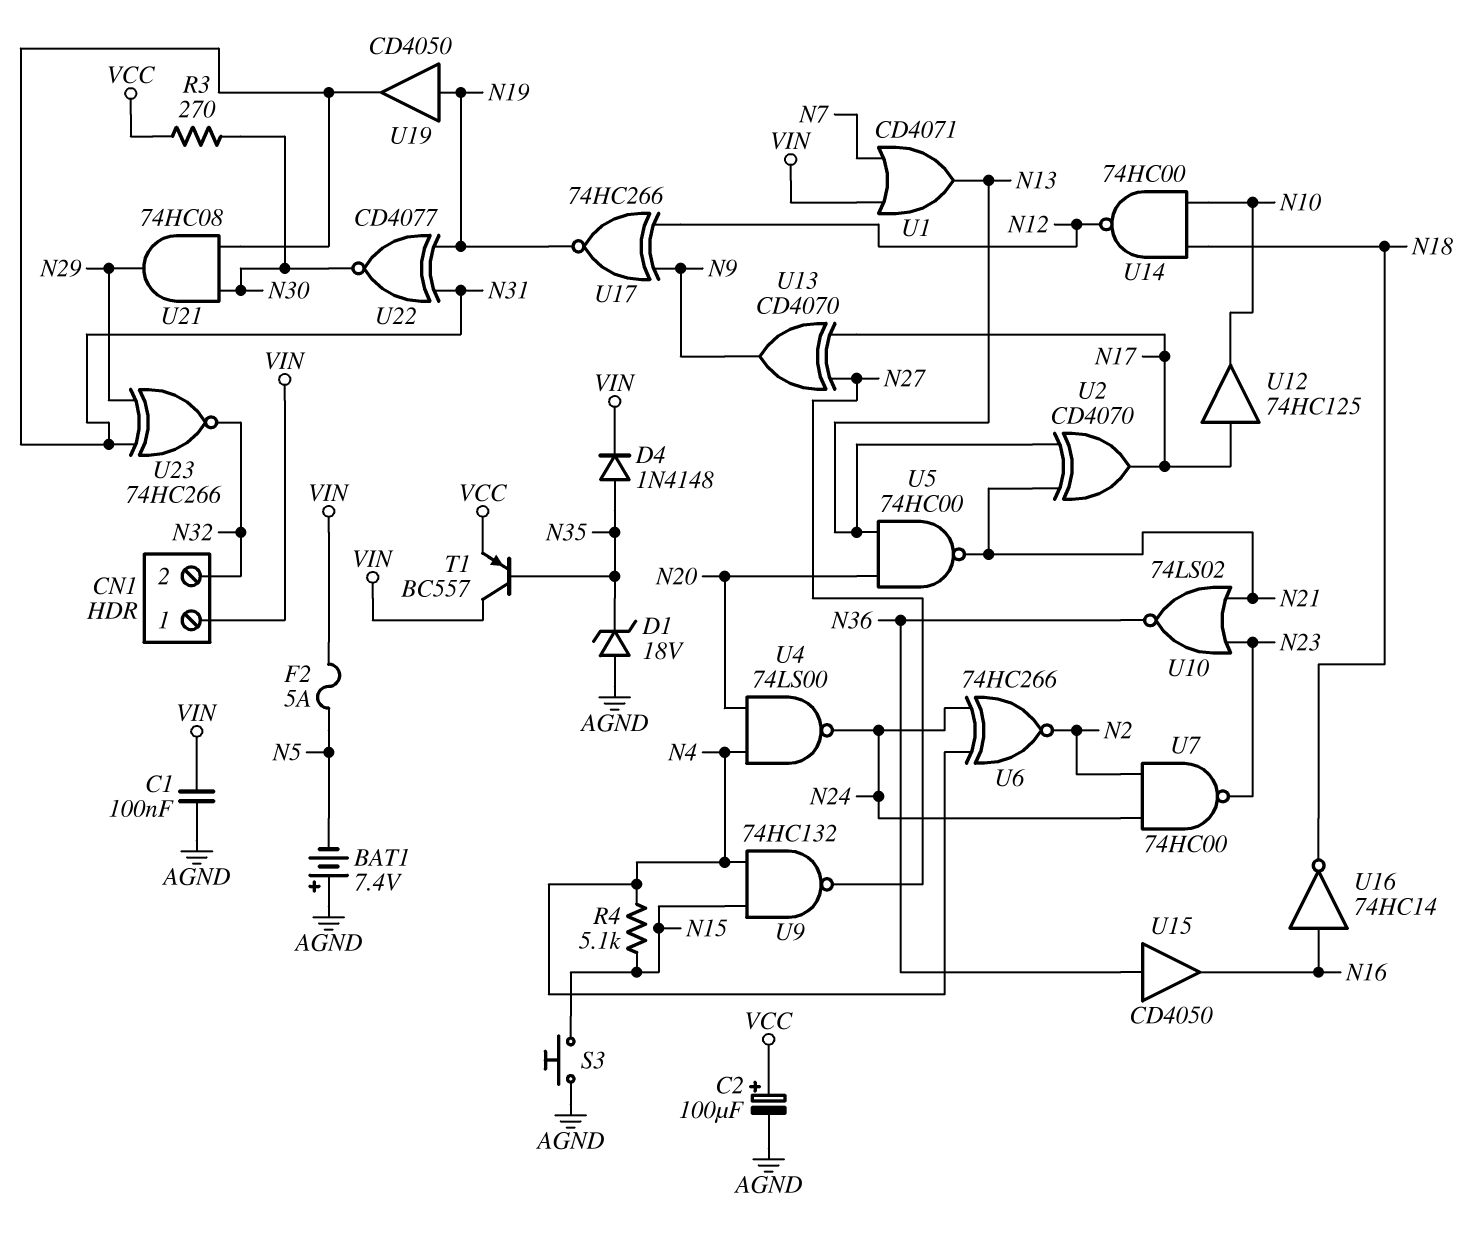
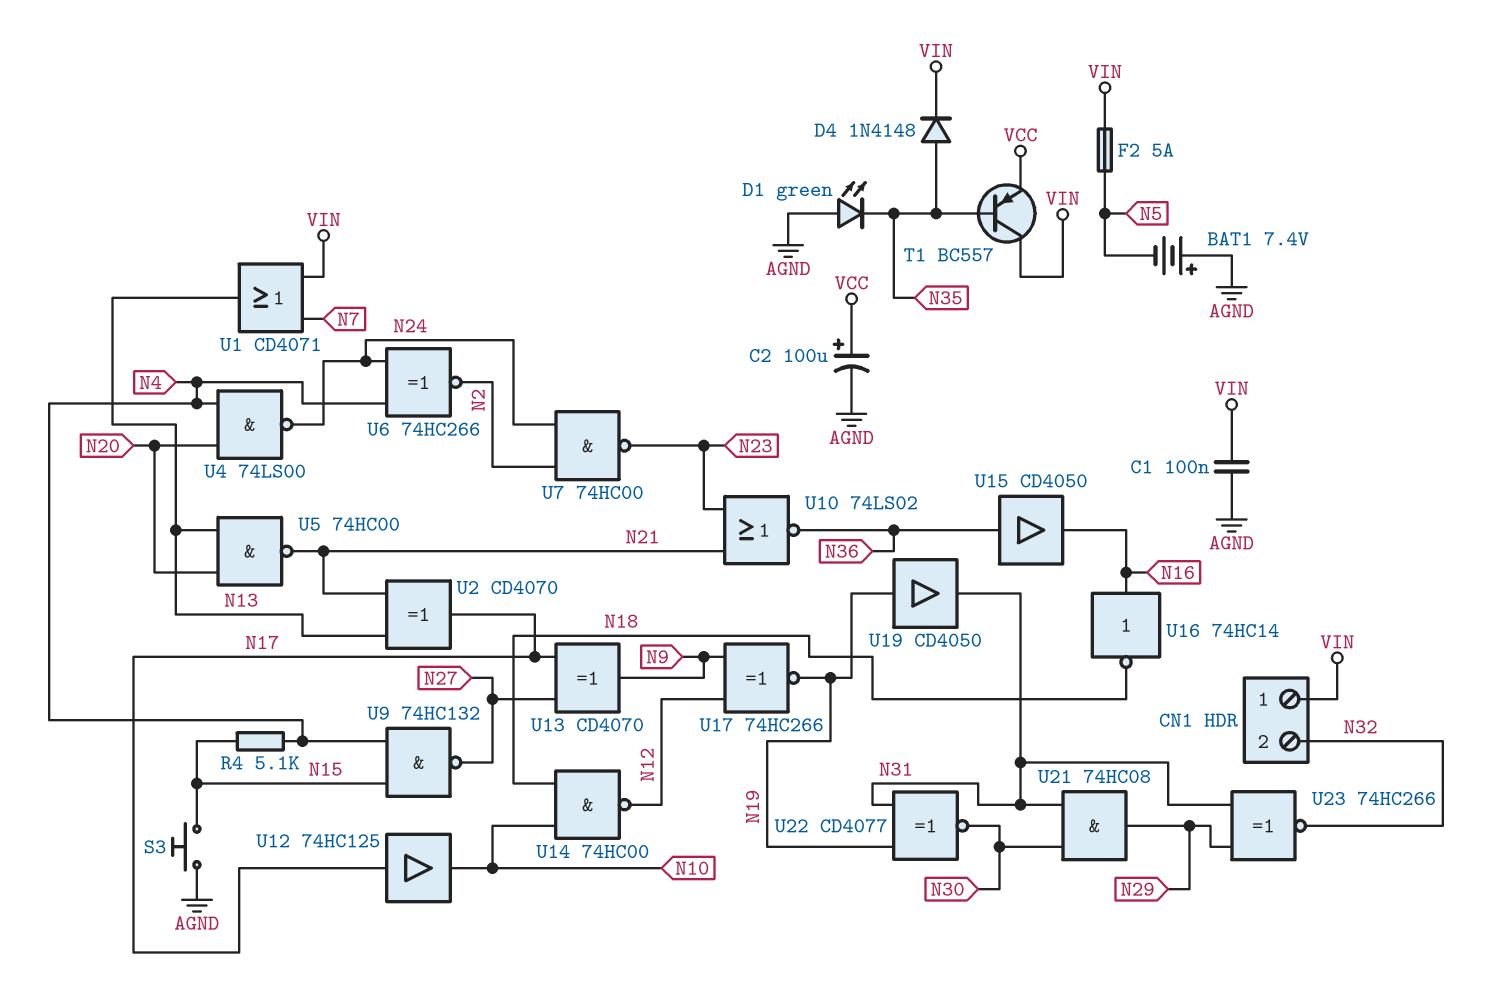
D1: zener 18V (A AGND, K N35) -> LED green (A AGND, K N35)
R3: 270 (N30, VCC) -> none

